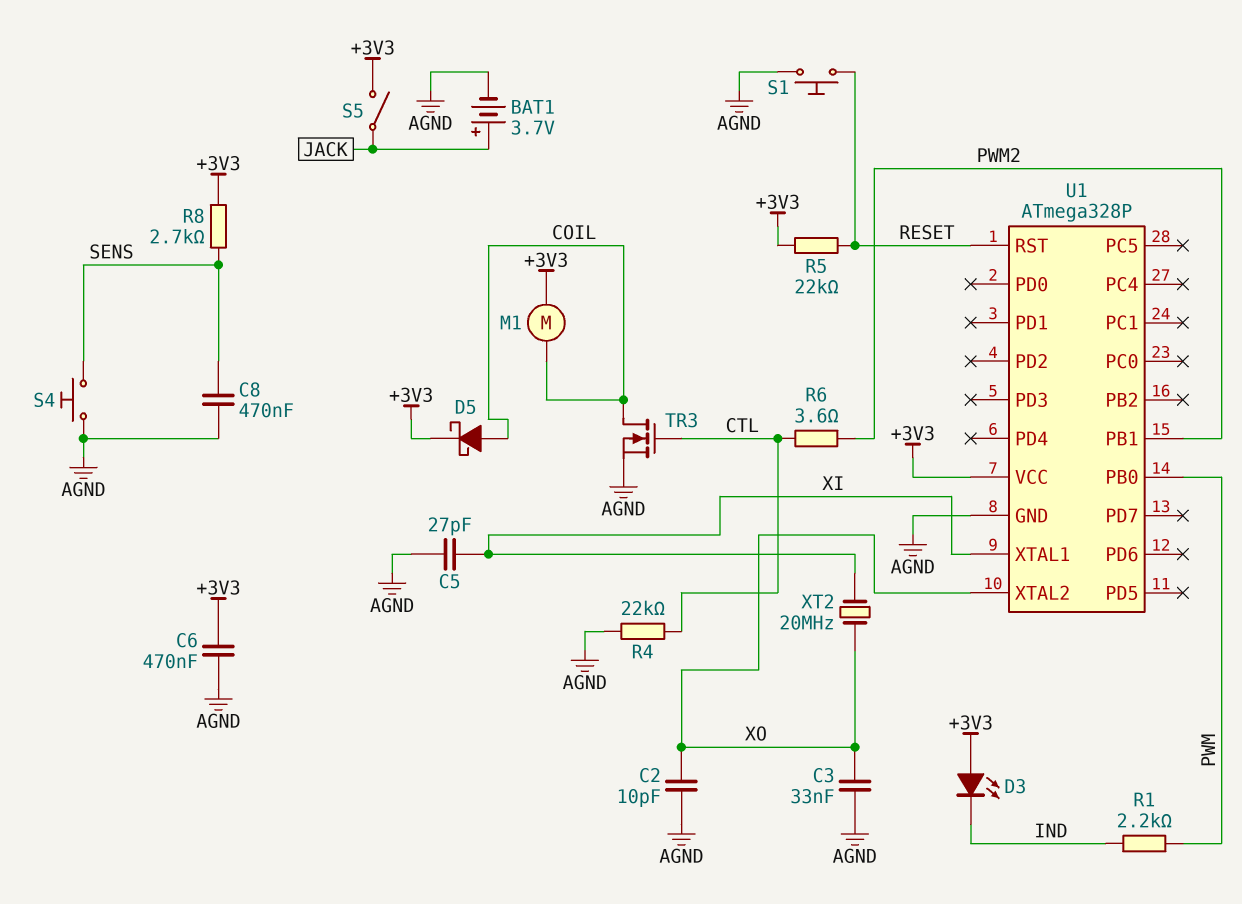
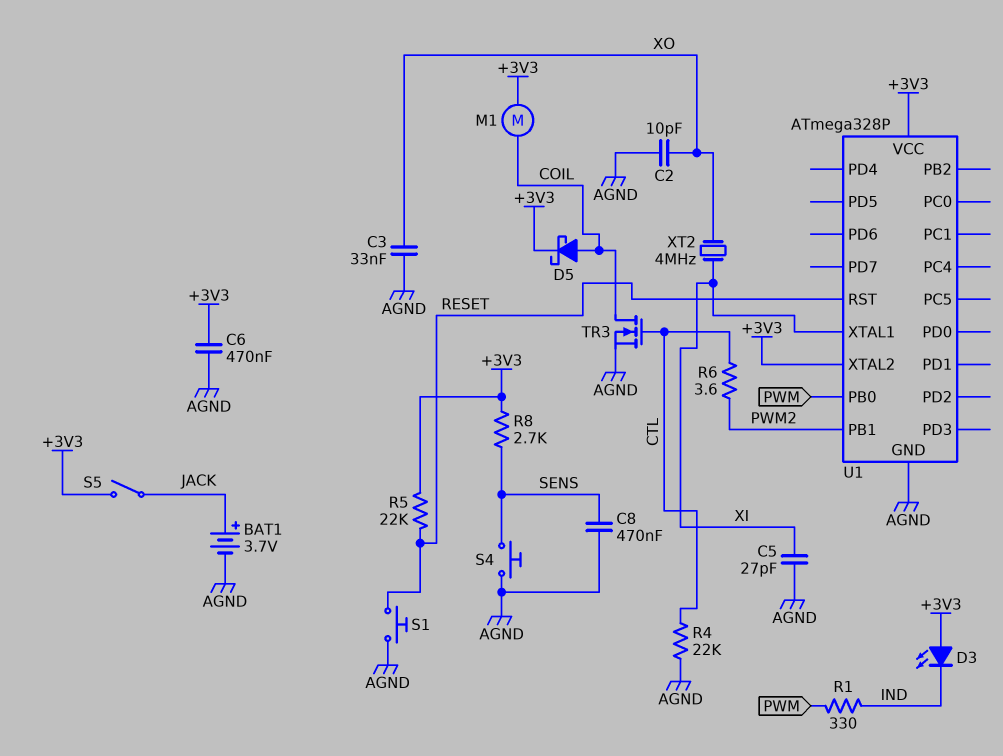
R1: 2.2k (IND, PWM) -> 330 (IND, PWM)
U1 pin XTAL2: XO -> +3V3
XT2: 20MHz (XI, XO) -> 4MHz (XI, XO)

